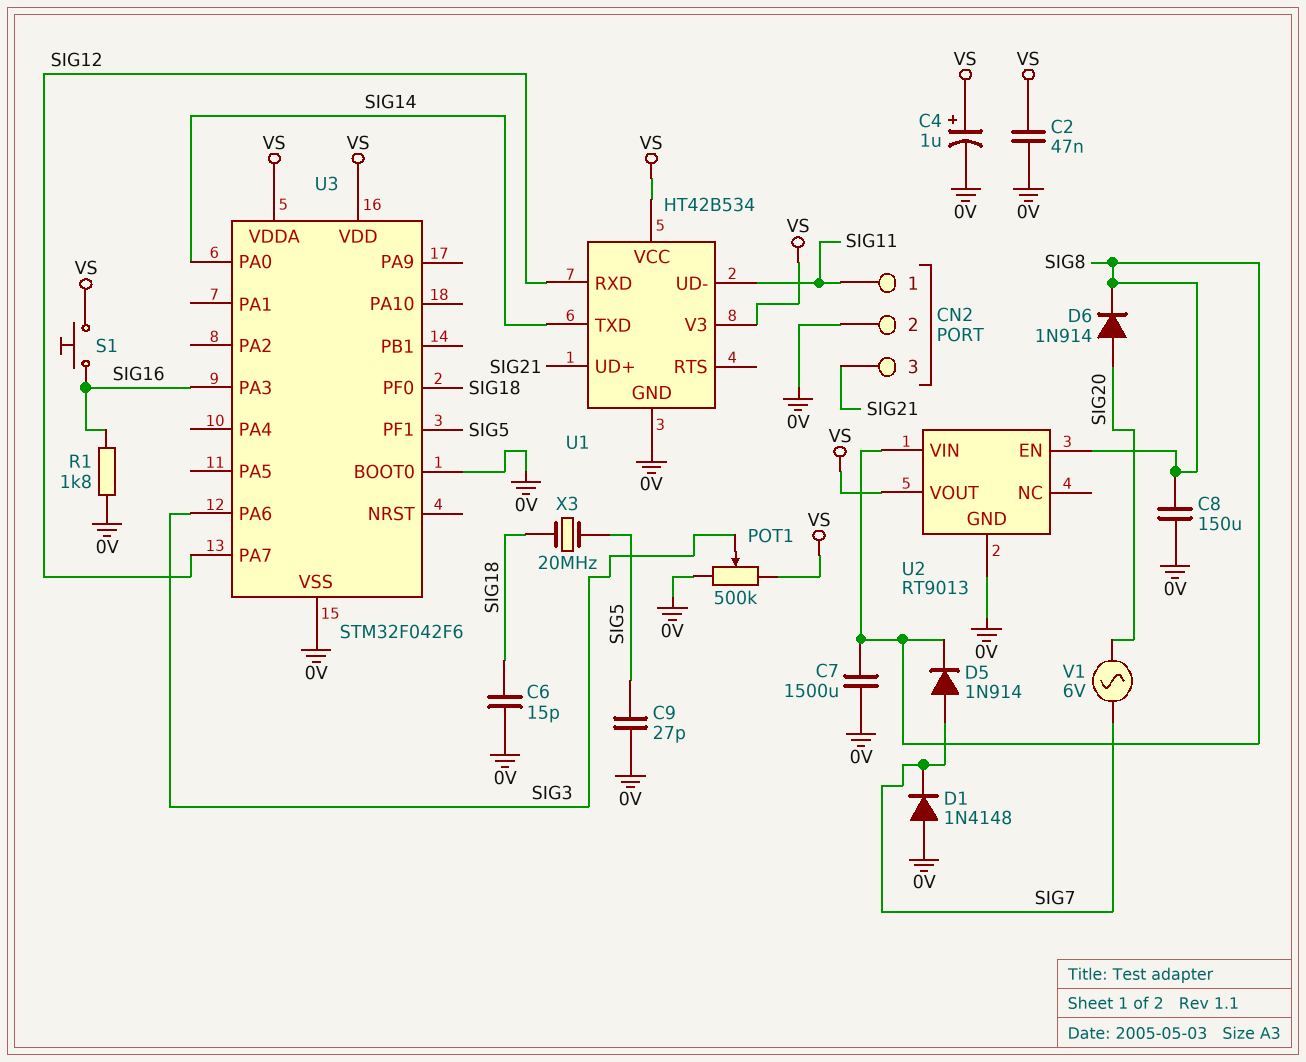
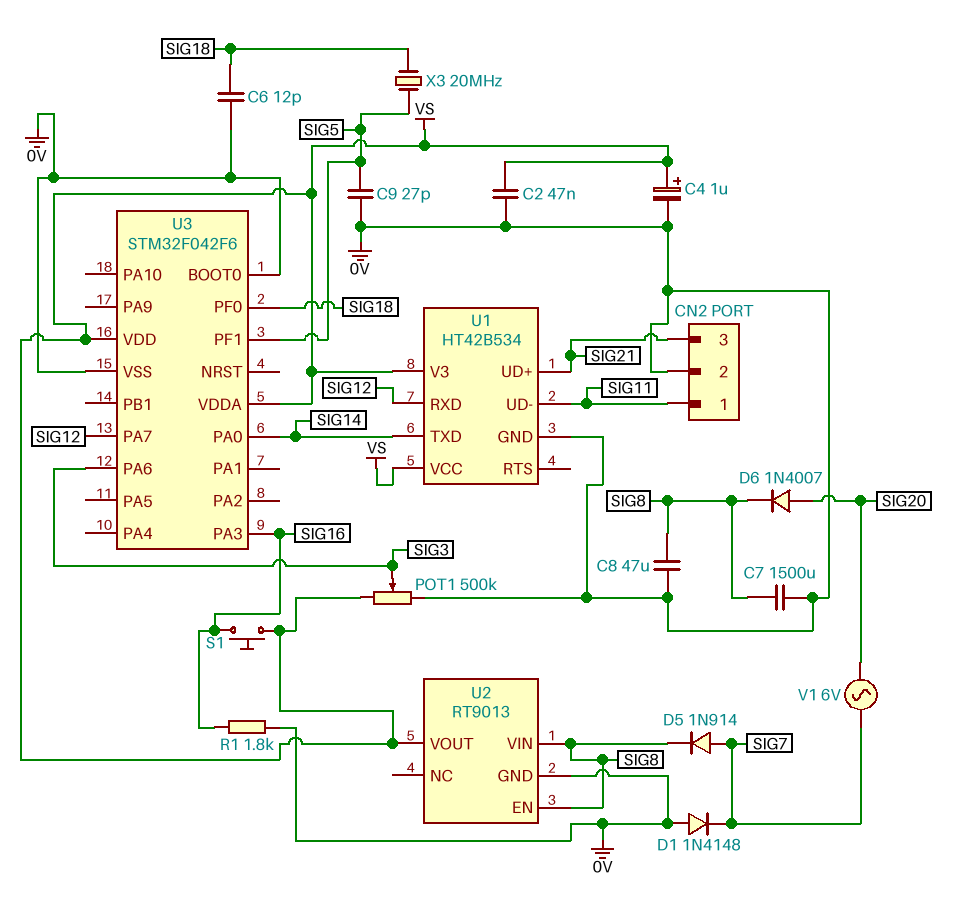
C6: 15pF (0V, SIG18) -> 12pF (0V, SIG18)
C8: 150uF (0V, SIG8) -> 47uF (0V, SIG8)
D6: diode 1N914 (A SIG20, K SIG8) -> diode 1N4007 (A SIG20, K SIG8)

